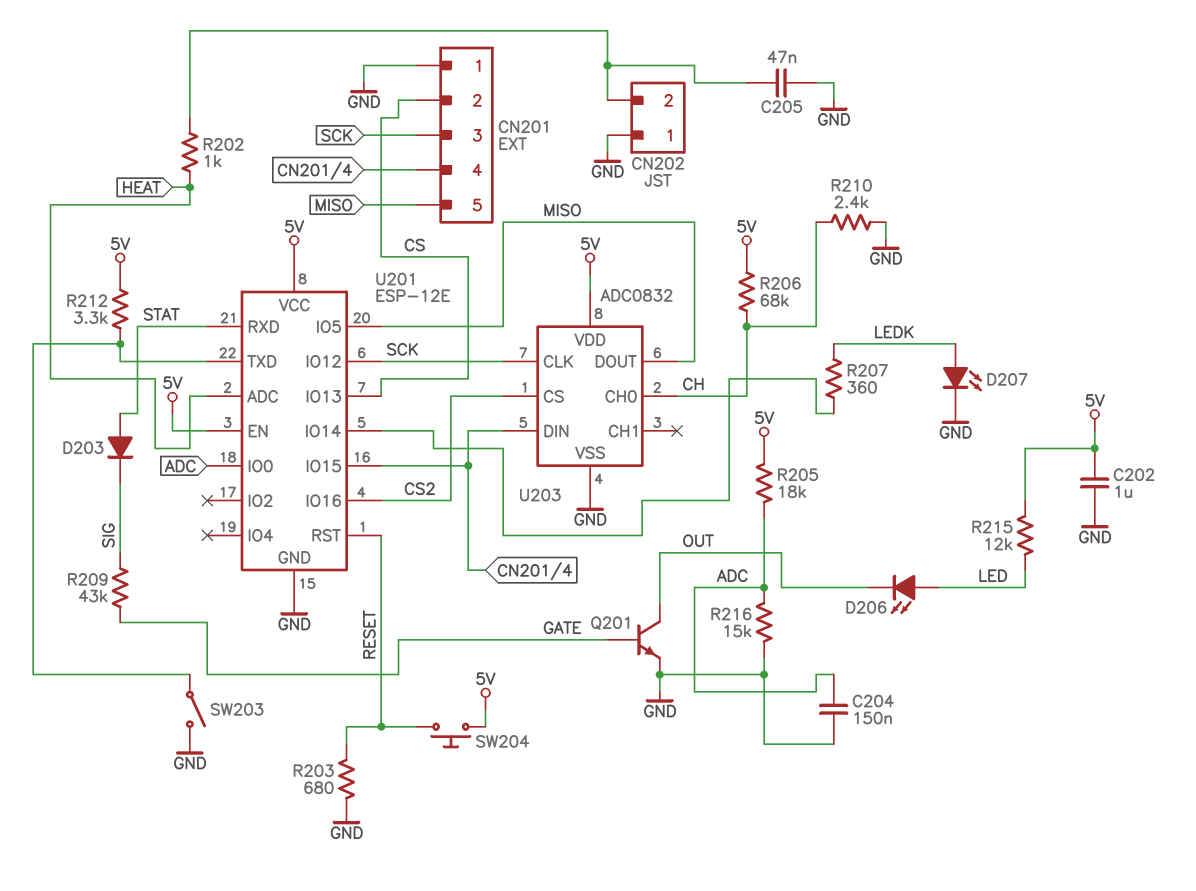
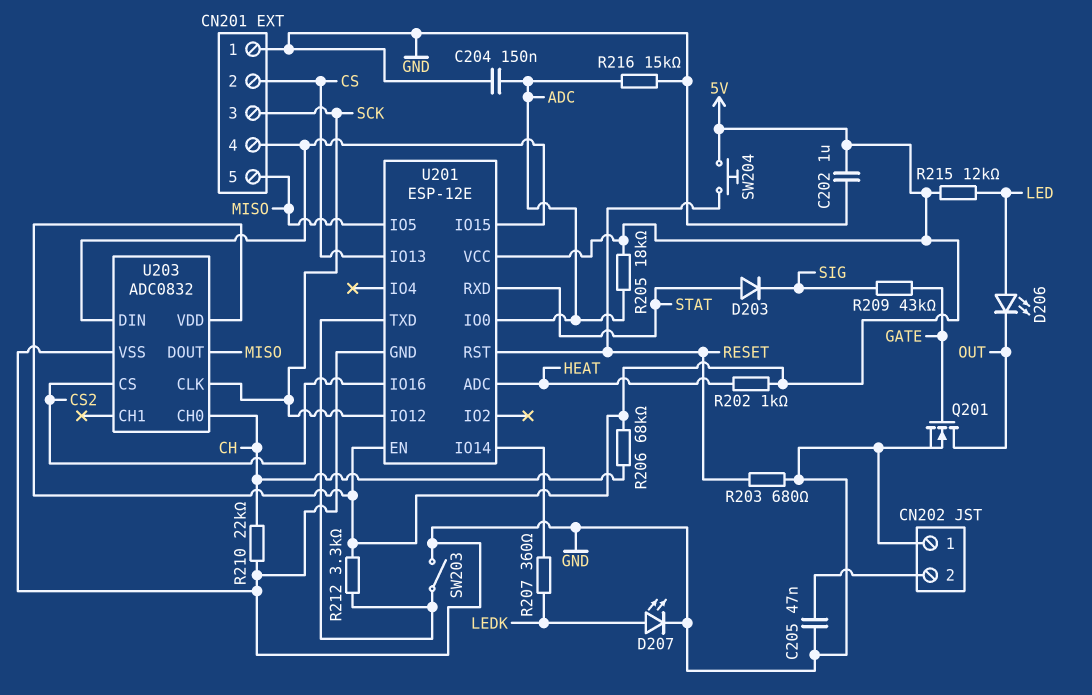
Q201: NPN (B GATE, C OUT, E GND) -> NMOS (G GATE, D OUT, S GND)
R202: 1k (CN202/2, HEAT) -> 1k (5V, HEAT)
R210: 2.4k (CH, GND) -> 22k (CH, GND)

